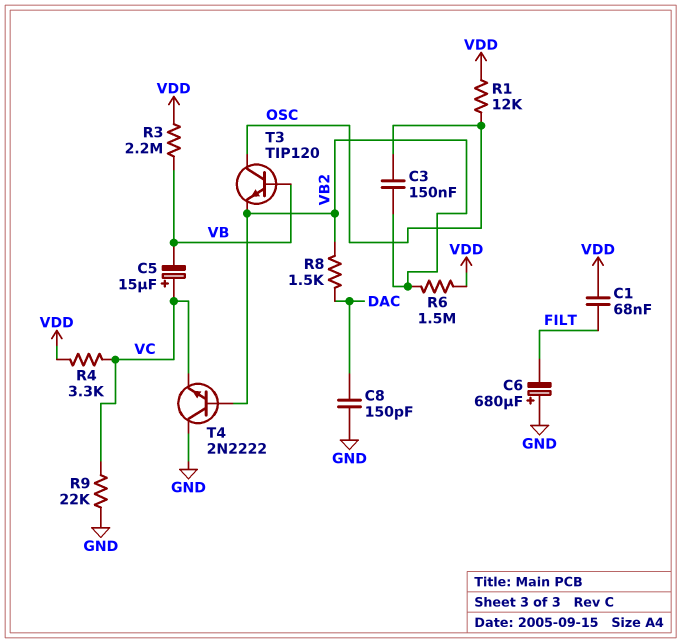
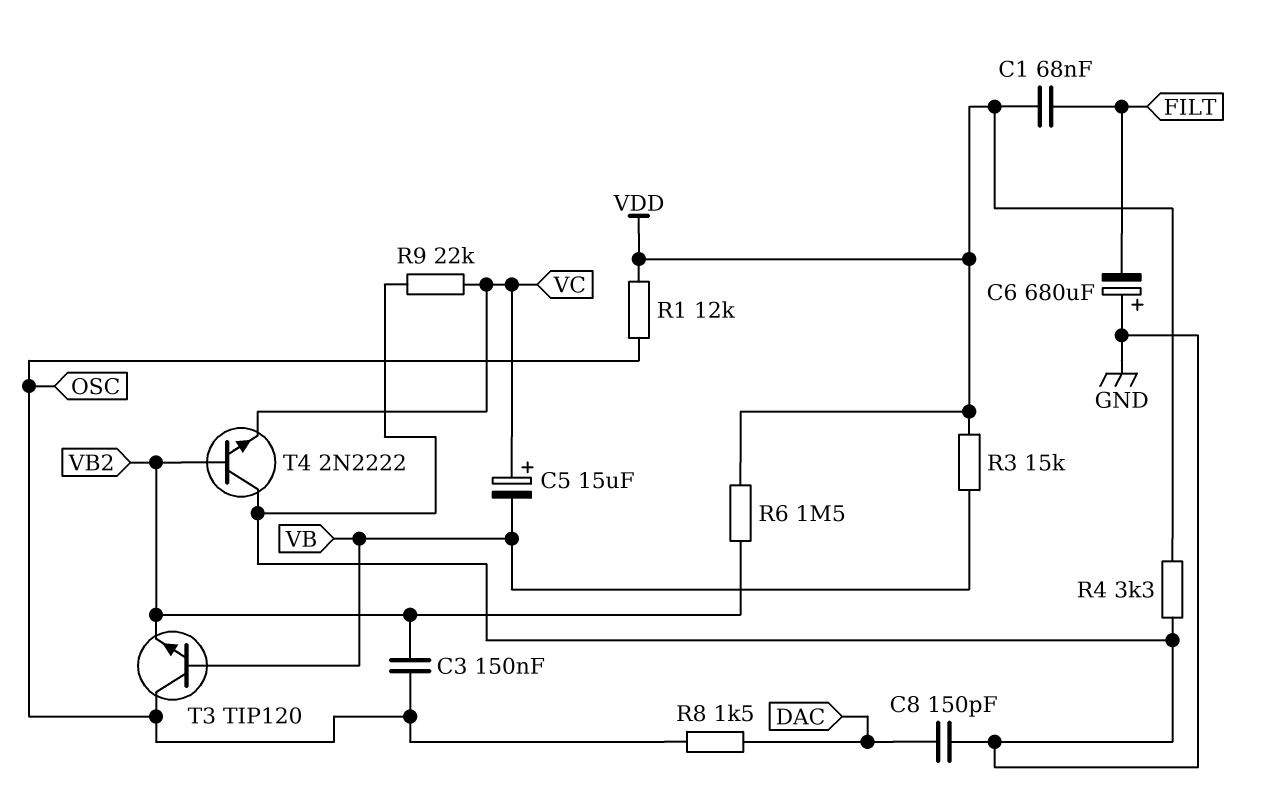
R3: 2.2M (VB, VDD) -> 15k (VB, VDD)
R4: 3.3k (VC, VDD) -> 3.3k (GND, VDD)
R8: 1.5k (DAC, VB2) -> 1.5k (DAC, OSC)

